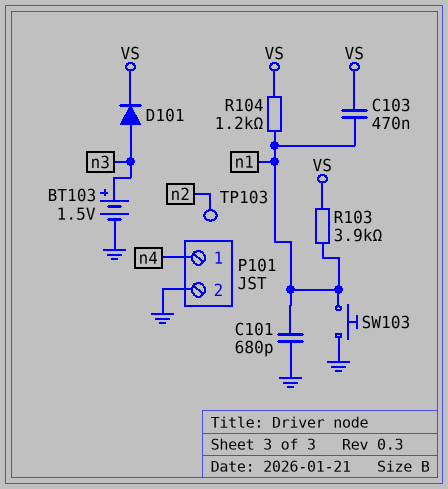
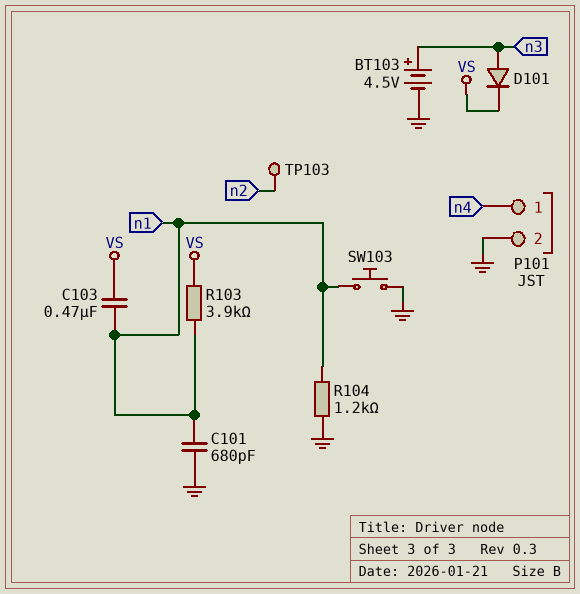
BT103: 1.5V (plus n3, minus GND) -> 4.5V (plus n3, minus GND)
R104: 1.2k (VS, n1) -> 1.2k (GND, n1)

